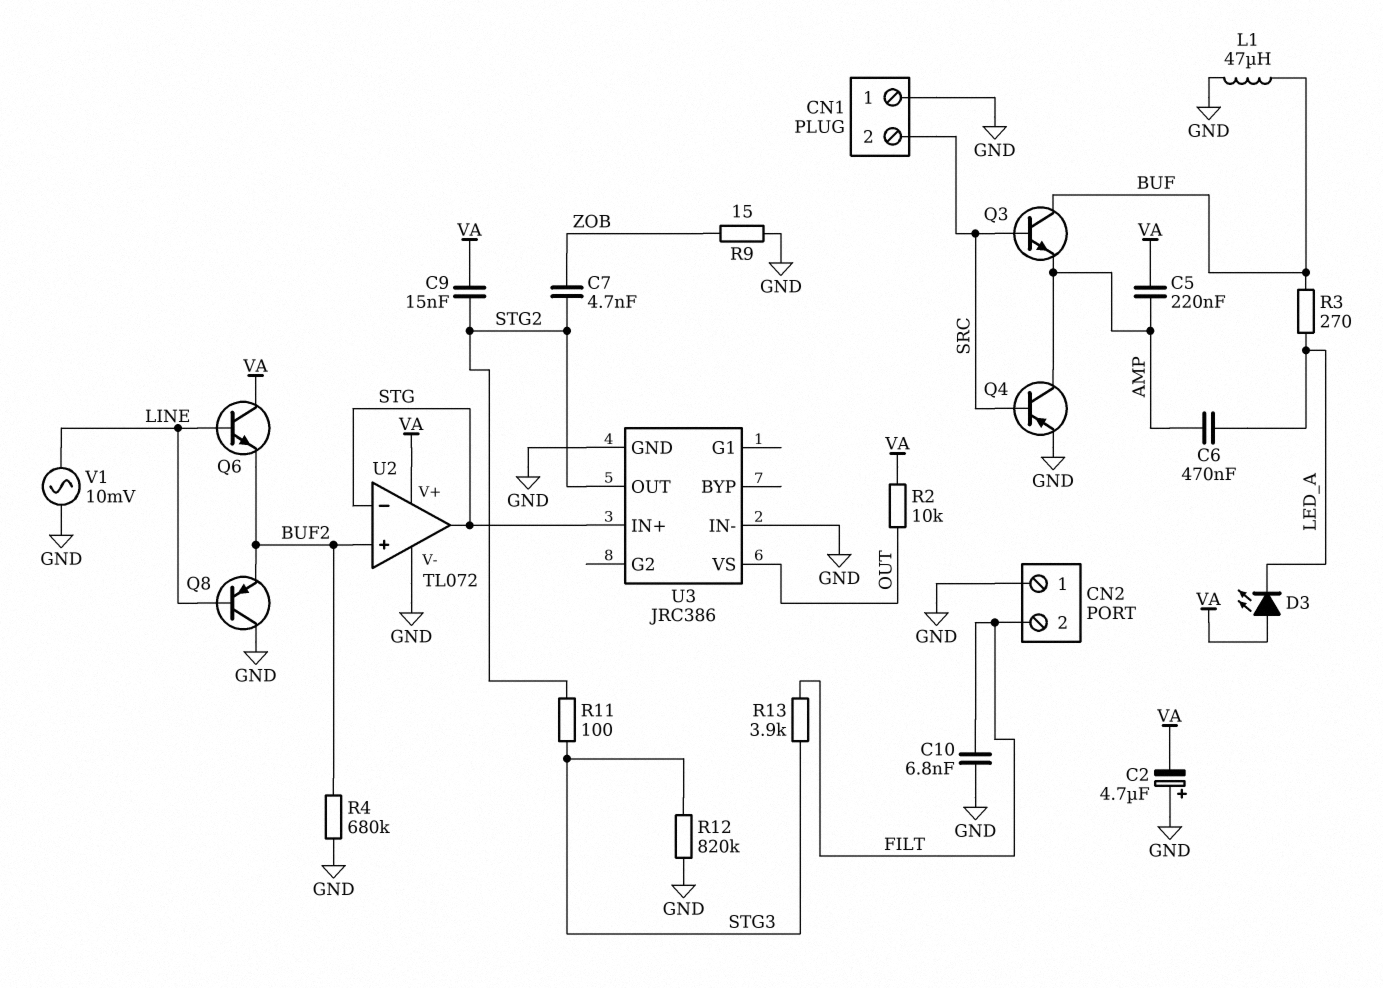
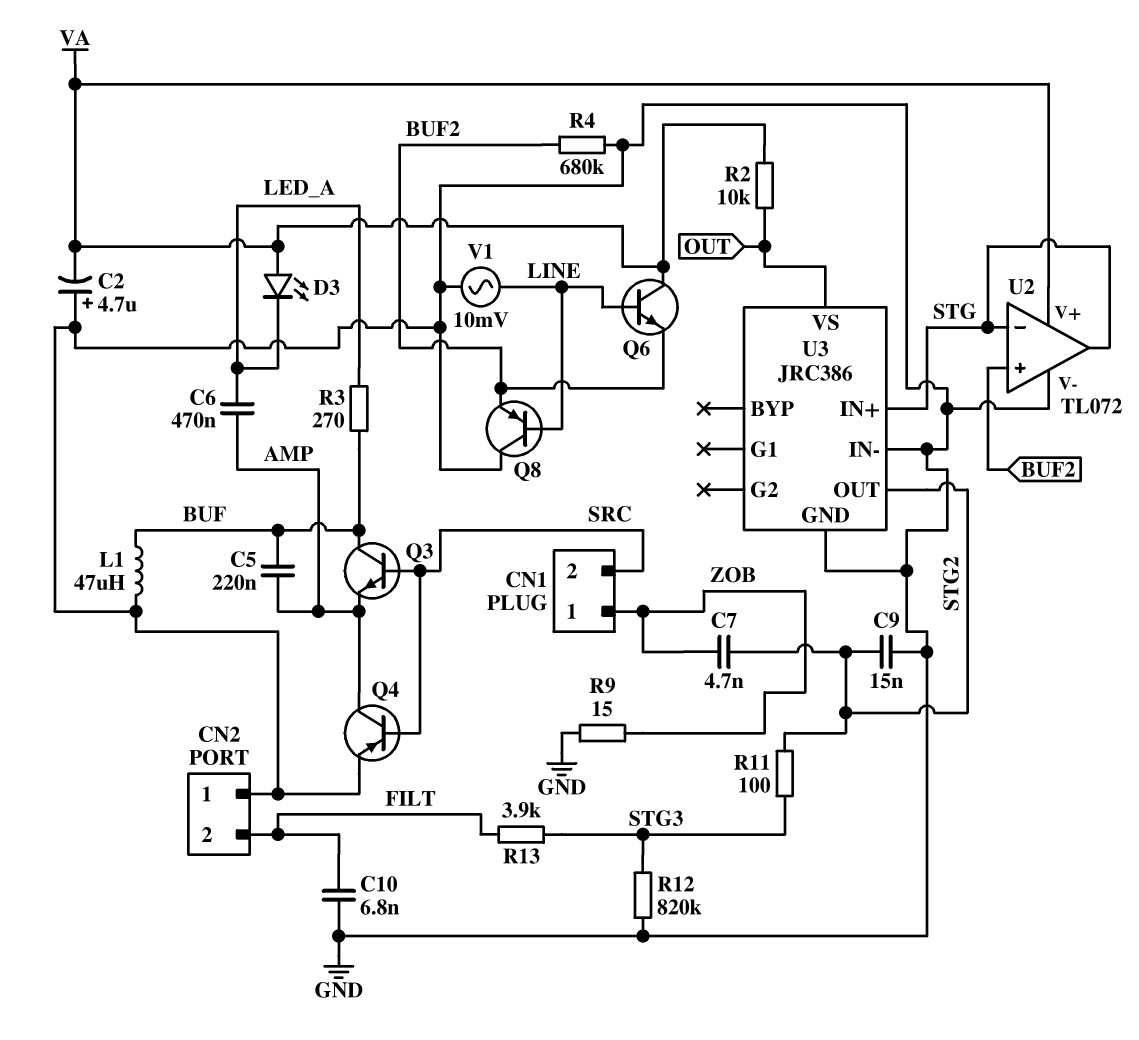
C5: 220nF (AMP, VA) -> 220nF (AMP, BUF)
C9: 15nF (STG2, VA) -> 15nF (GND, STG2)
CN1 pin 1: GND -> ZOB

